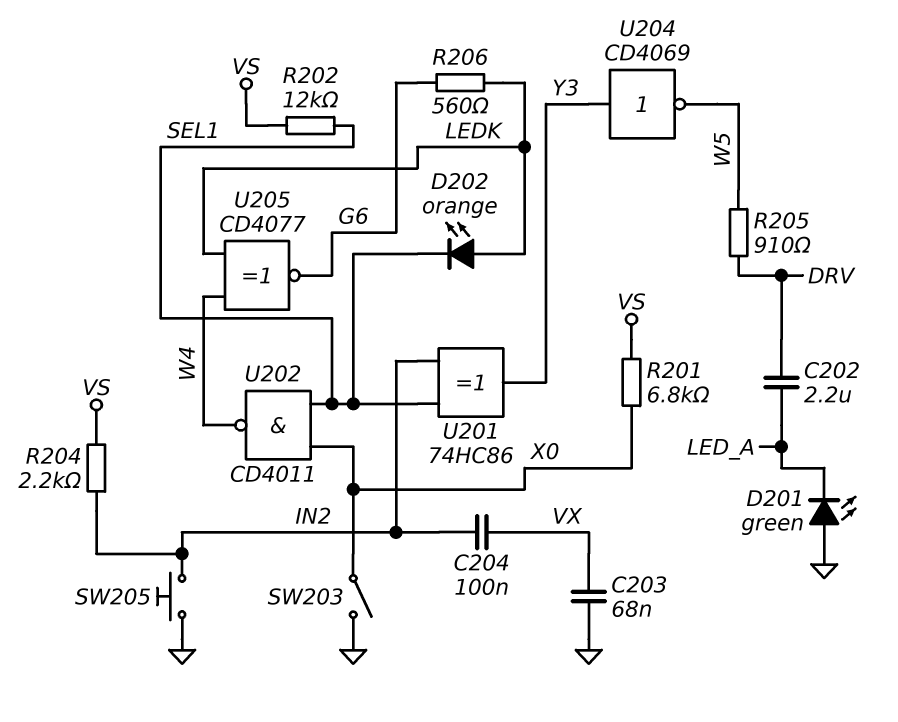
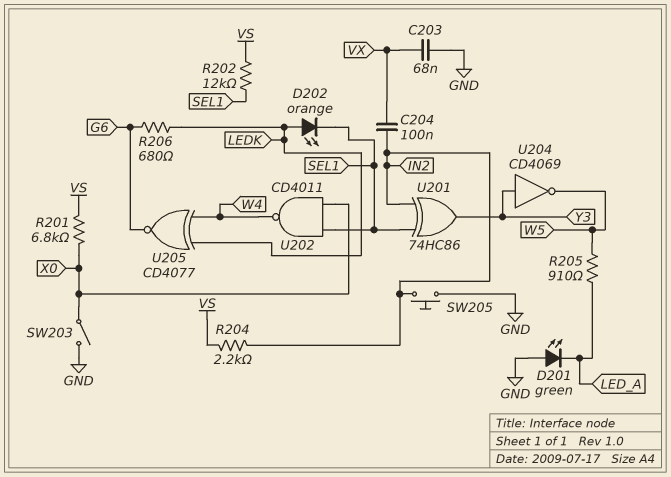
C202: 2.2uF (DRV, LED_A) -> none
R205: 910 (DRV, W5) -> 910 (LED_A, W5)
R206: 560 (G6, LEDK) -> 680 (G6, LEDK)

